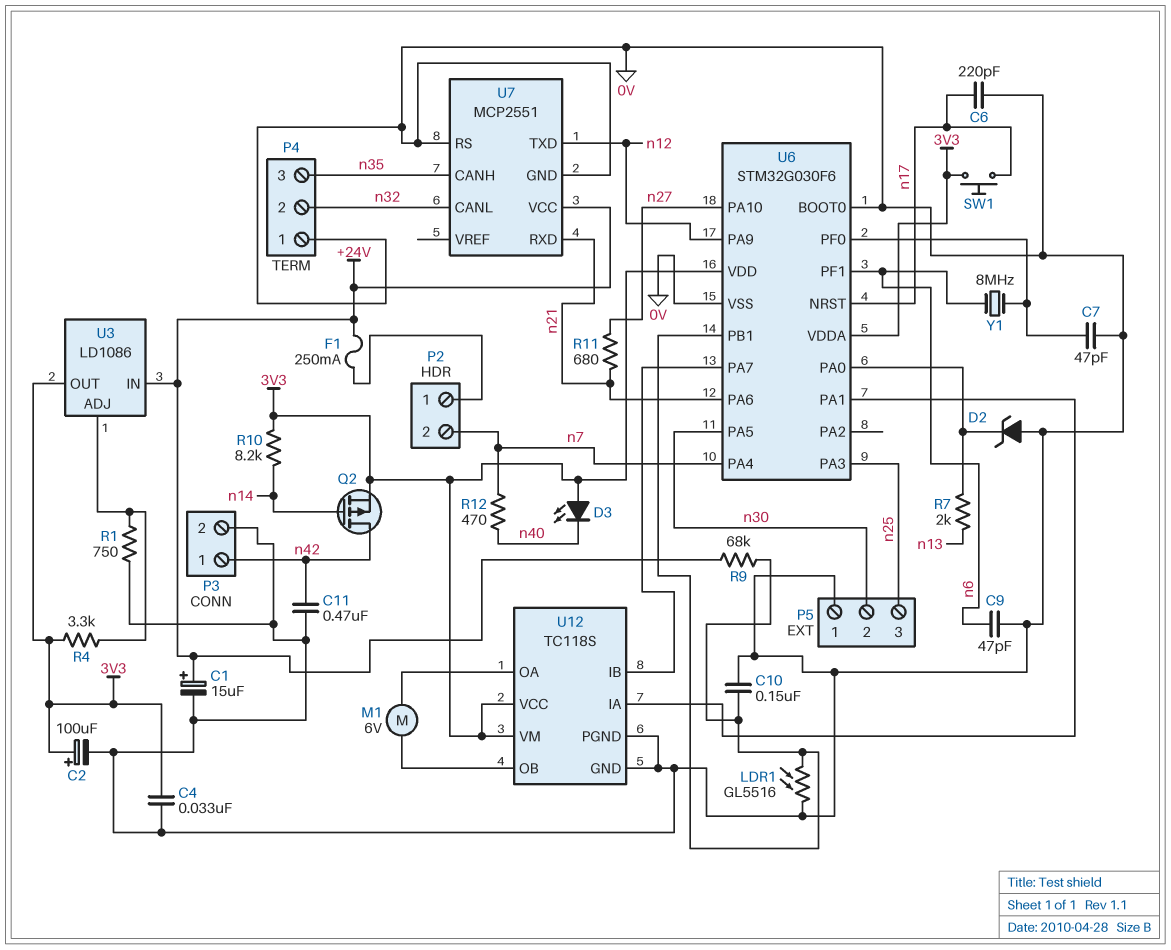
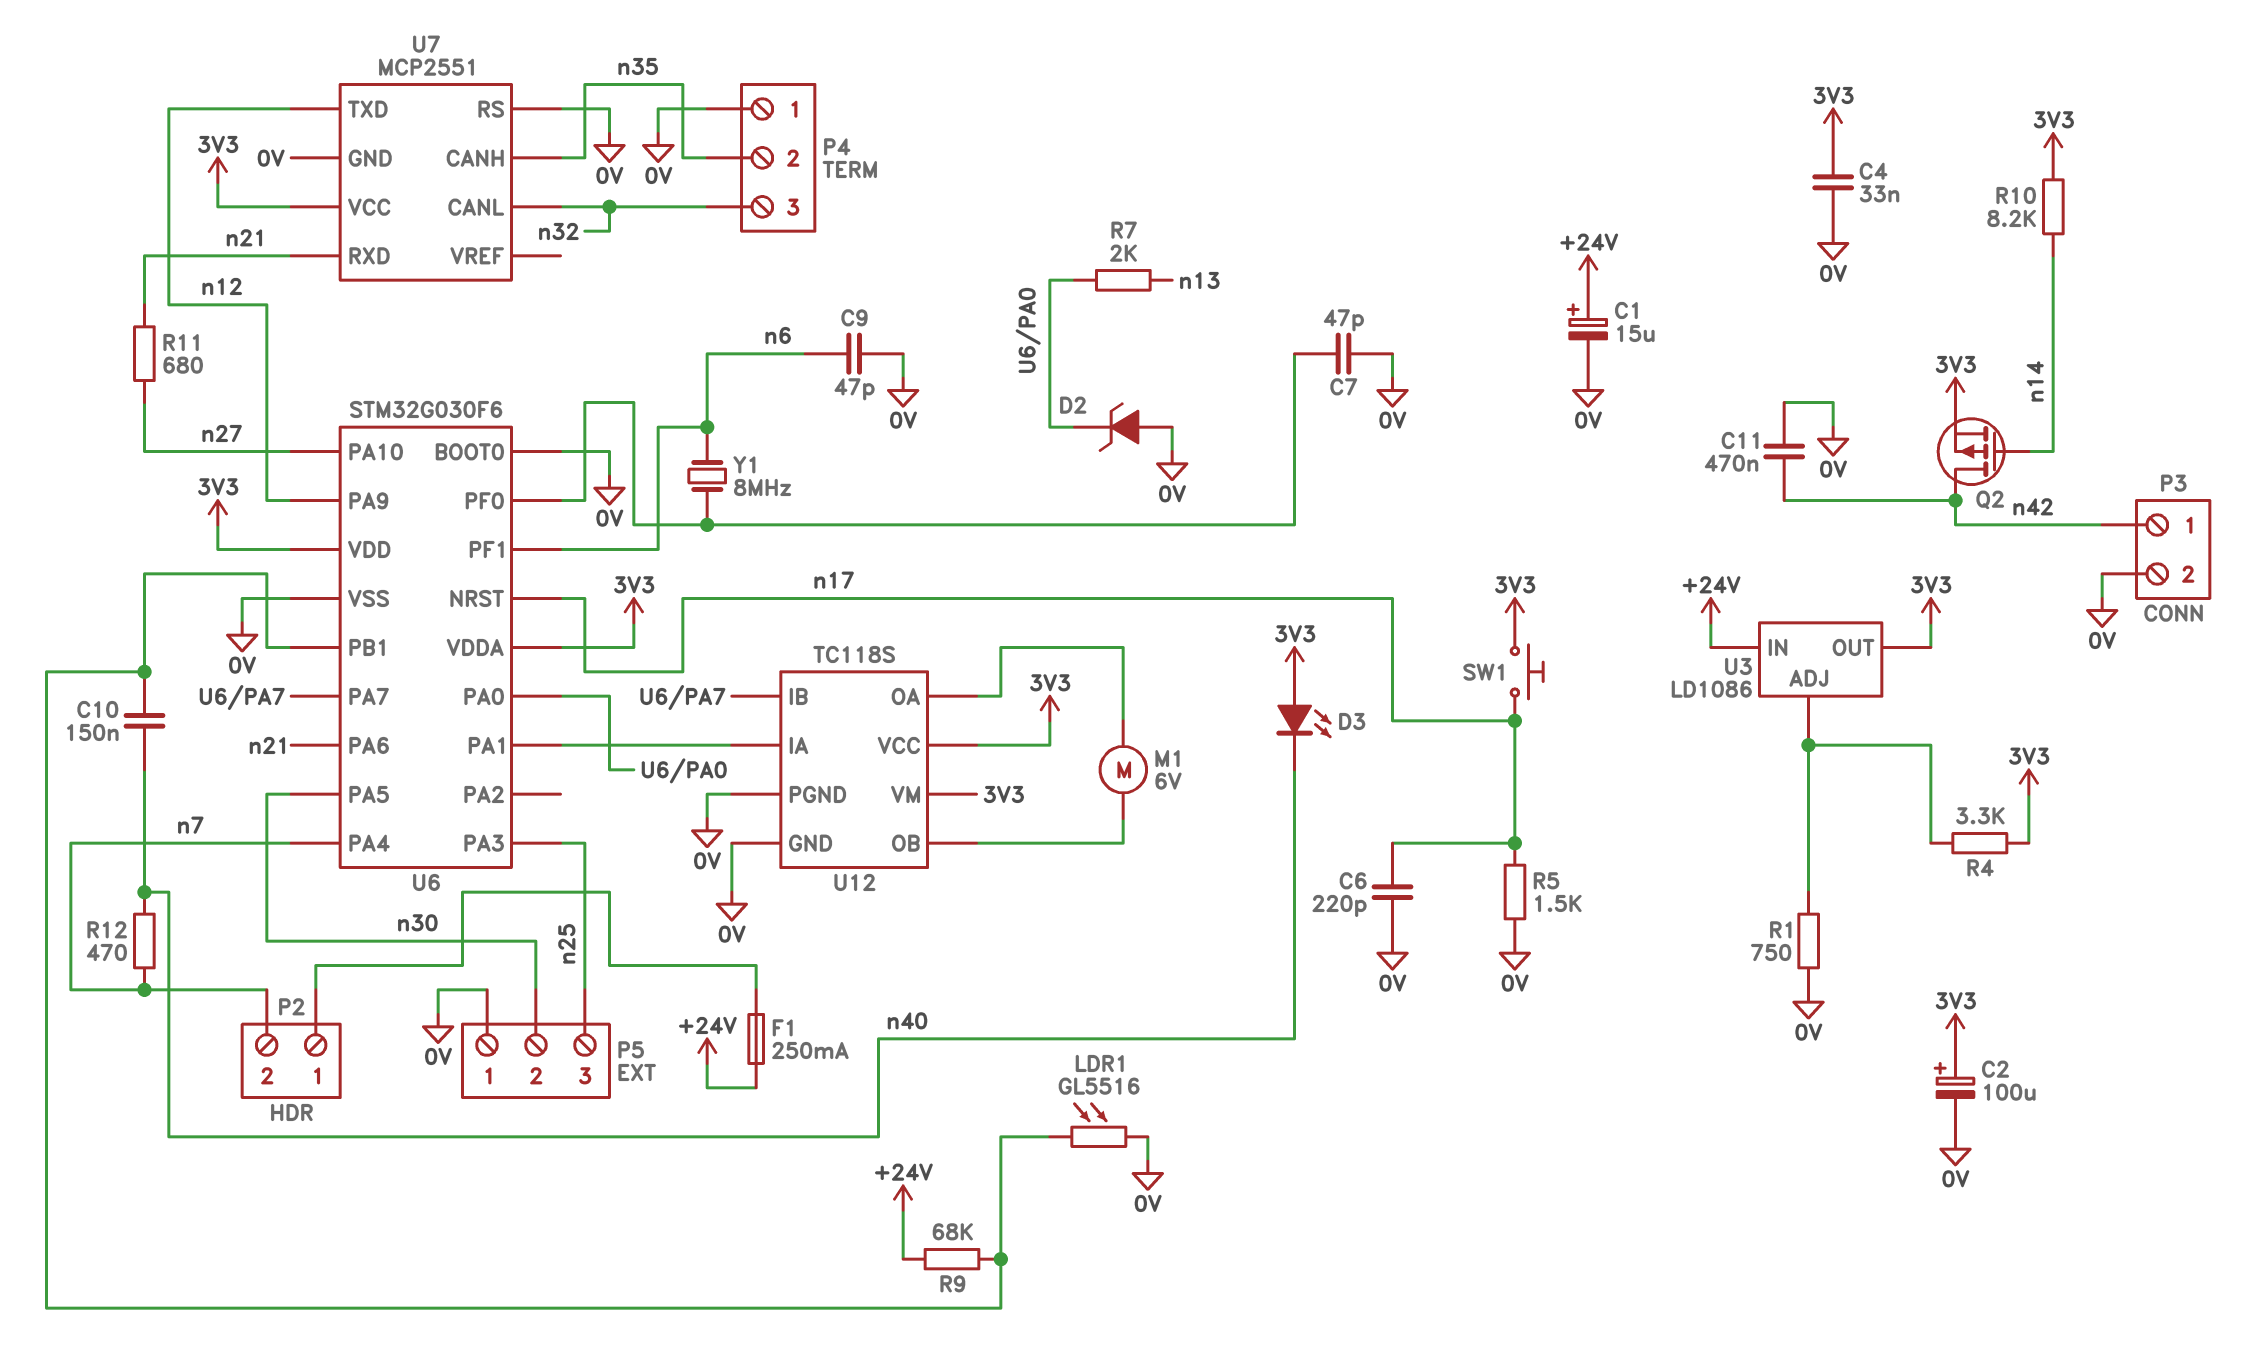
C10: 150nF (0V, U6/PB1) -> 150nF (U6/PB1, n40)
P4 pin 2: n32 -> n35
P4 pin 3: n35 -> n32
R5: none -> 1.5k (0V, n17)
U7 pin VCC: +24V -> 3V3

